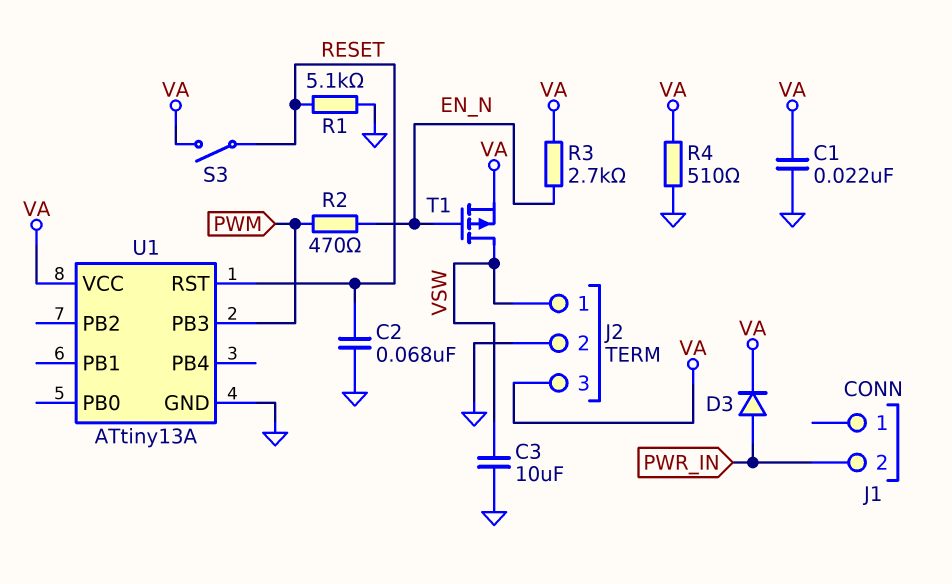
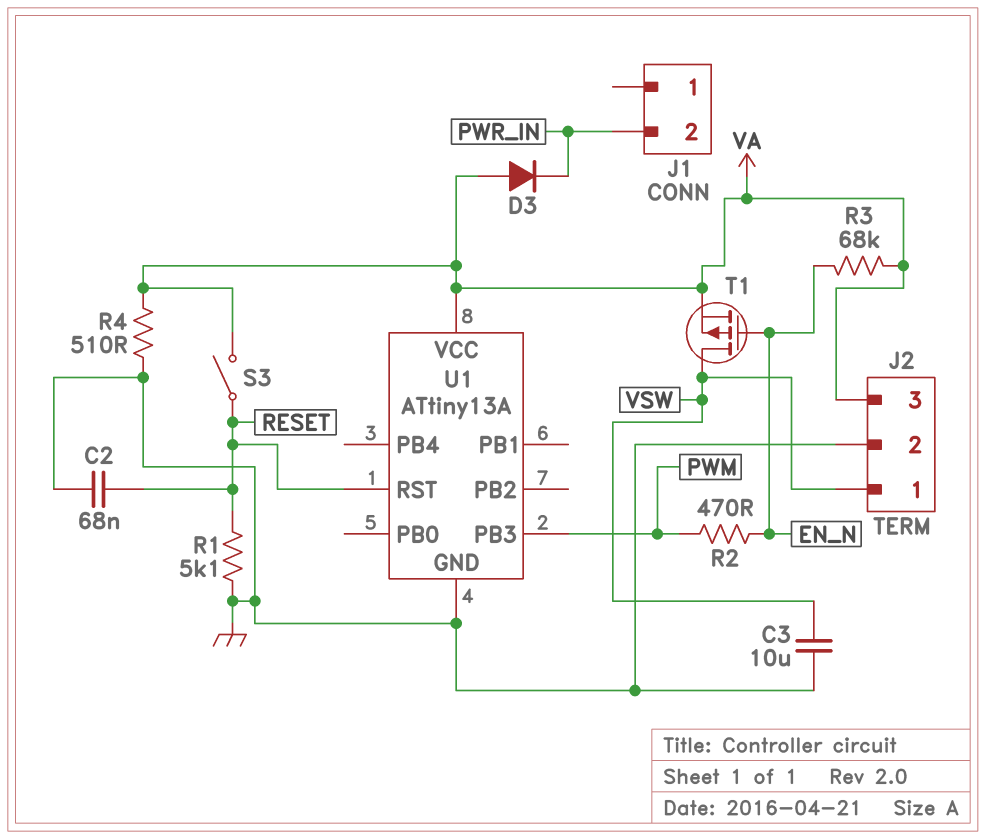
C1: 22nF (GND, VA) -> none
D3: diode (A PWR_IN, K VA) -> diode (A VA, K PWR_IN)
R3: 2.7k (EN_N, VA) -> 68k (EN_N, VA)

